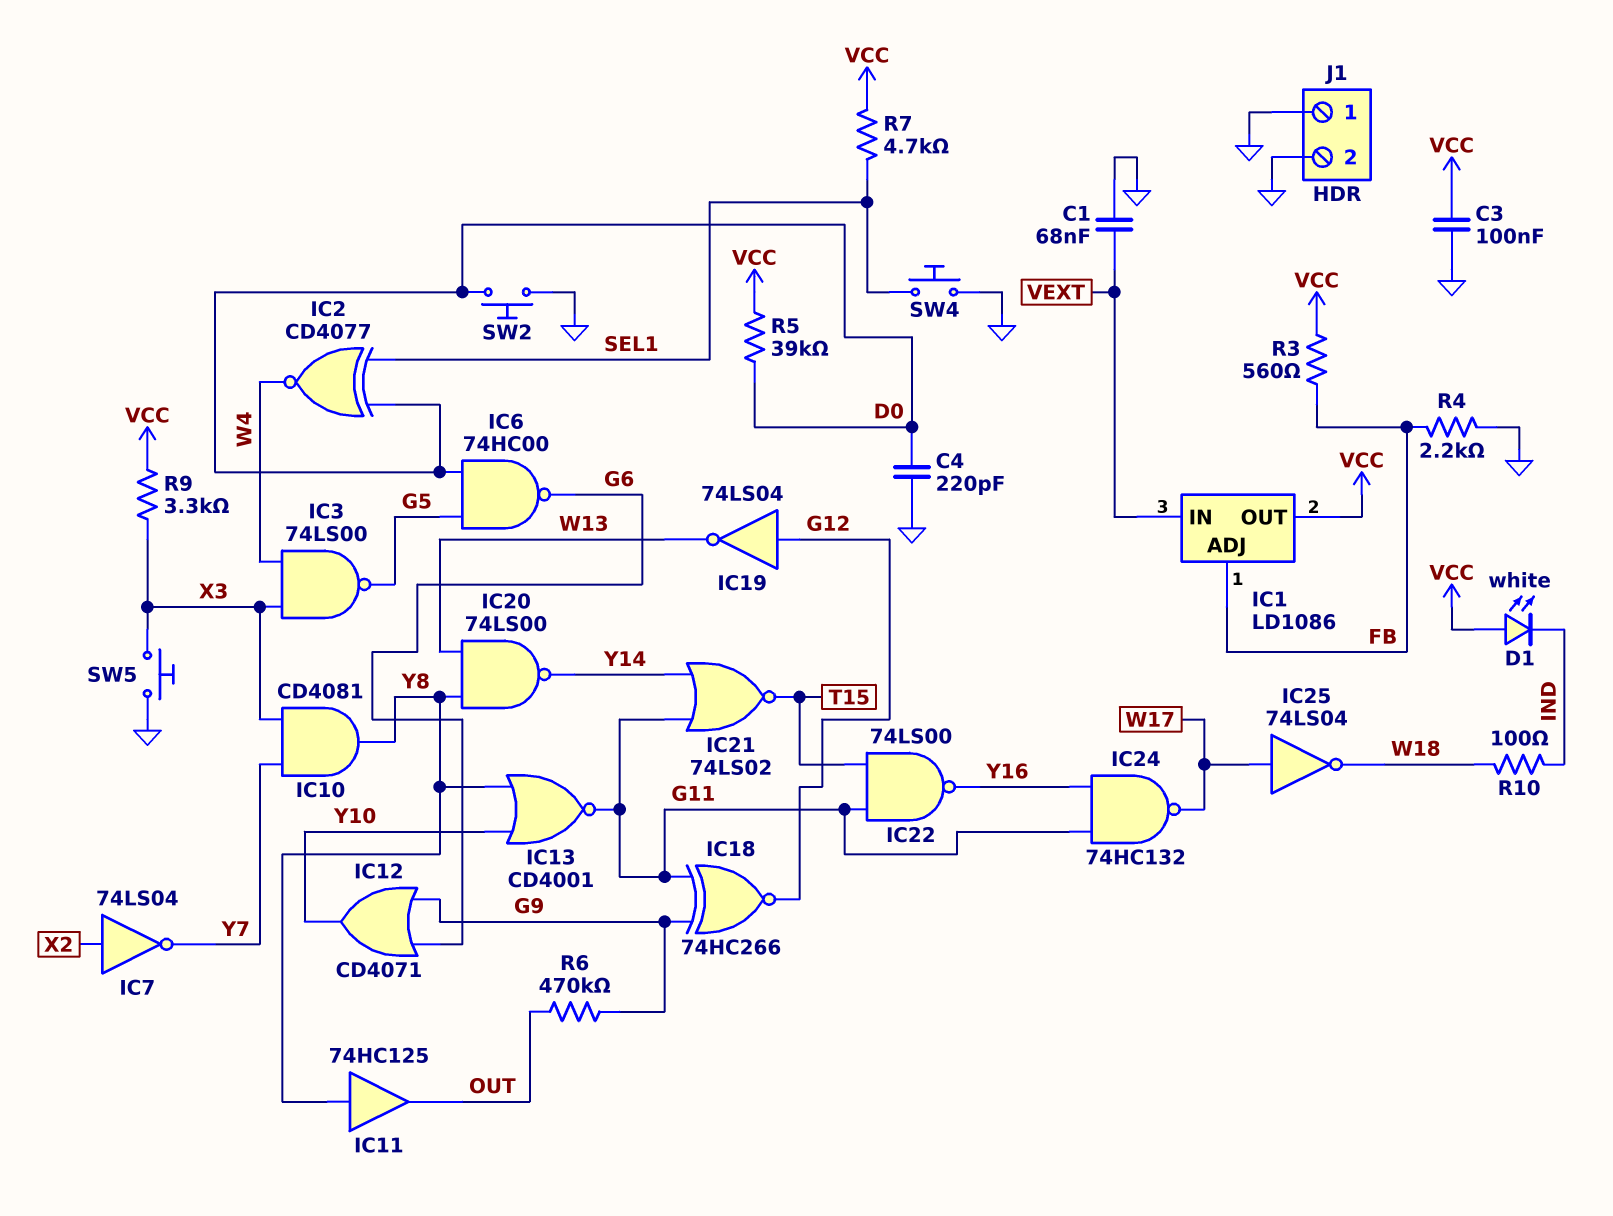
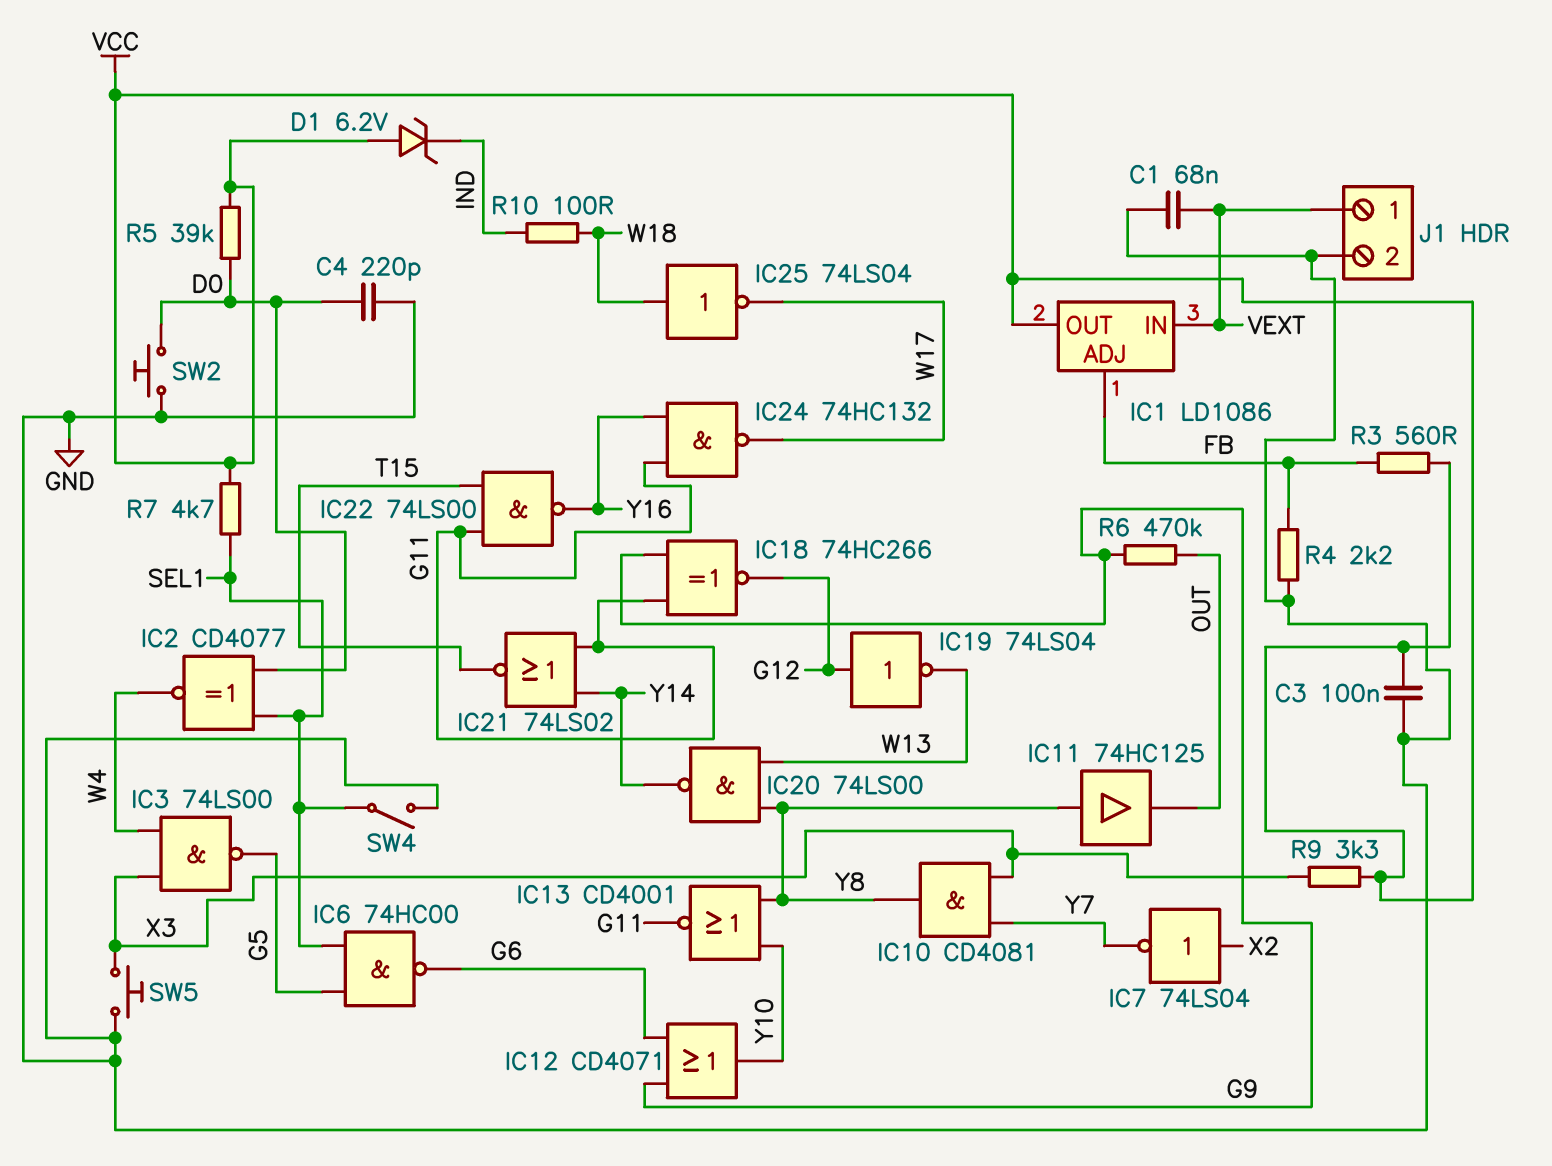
D1: LED white (A VCC, K IND) -> zener 6.2V (A VCC, K IND)
IC6: NAND 74HC00 (in D0, in G5, out G6) -> NAND 74HC00 (in G5, in SEL1, out G6)
IC25: NOT 74LS04 (in W17, out W18) -> NOT 74LS04 (in W18, out W17)
J1 pin 1: GND -> VEXT
SW4: button (GND, SEL1) -> switch (GND, SEL1)

